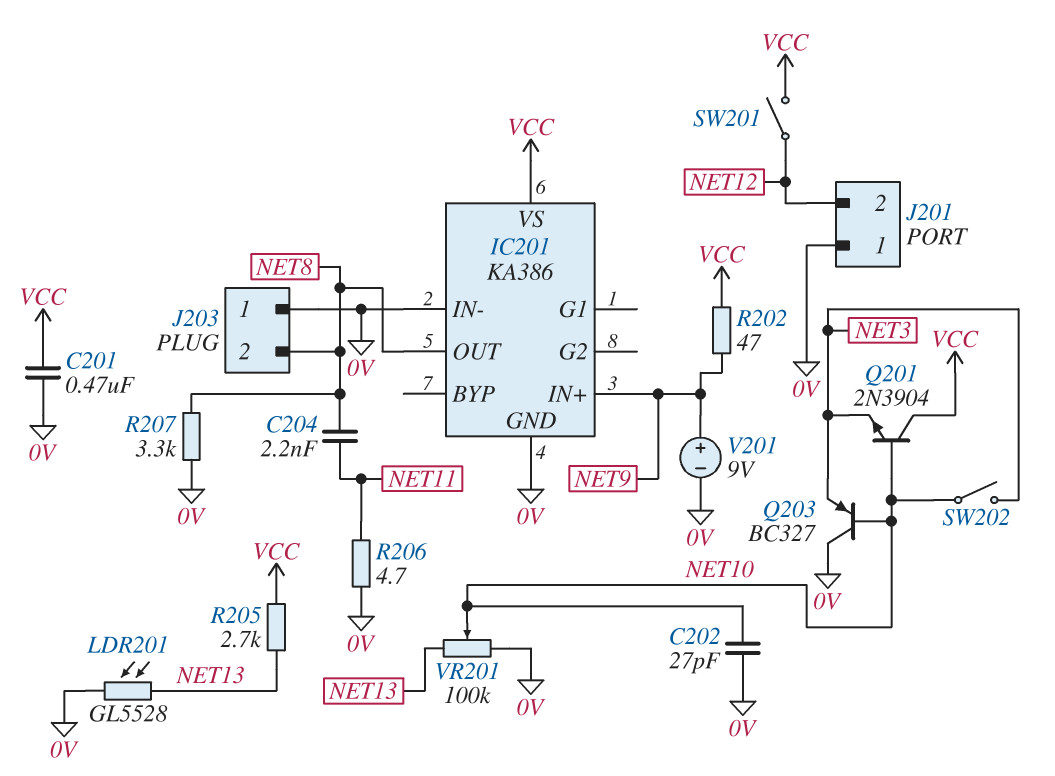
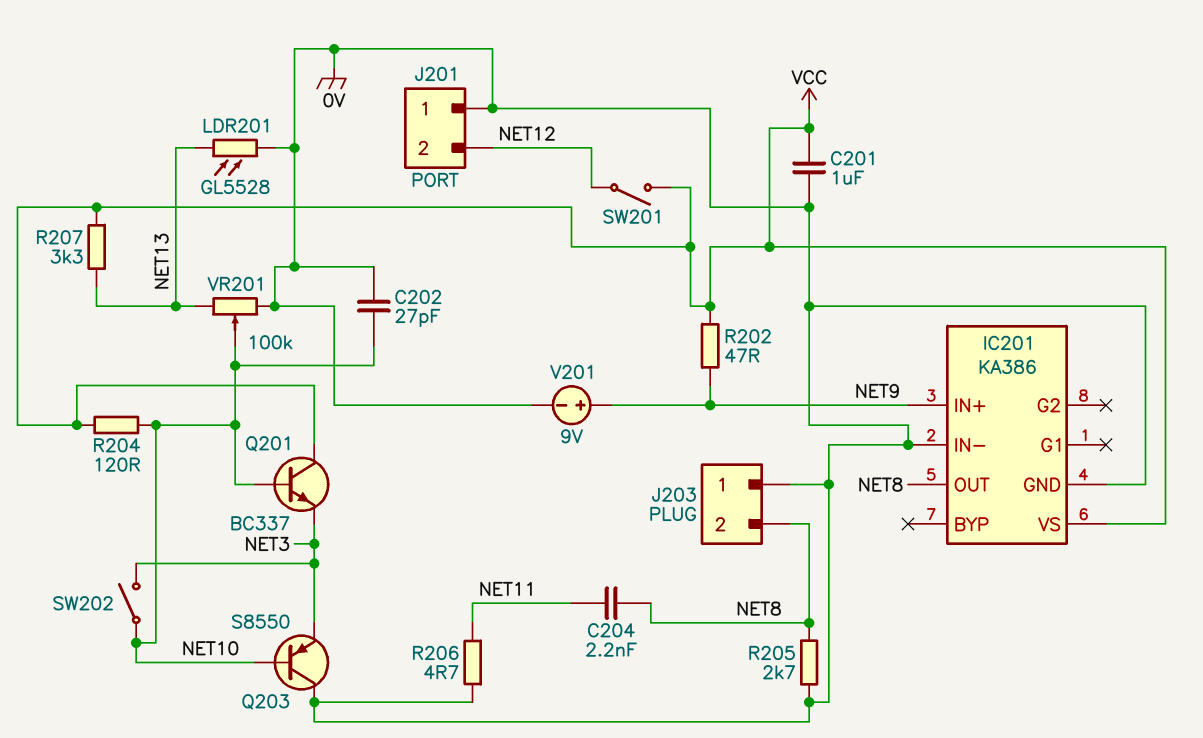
C201: 470nF (0V, VCC) -> 1uF (0V, VCC)
Q201: NPN 2N3904 (B NET10, C VCC, E NET3) -> NPN BC337 (B NET10, C VCC, E NET3)
Q203: PNP BC327 (B NET10, C 0V, E NET3) -> PNP S8550 (B NET10, C 0V, E NET3)
R204: none -> 120 (NET10, VCC)
R205: 2.7k (NET13, VCC) -> 2.7k (0V, NET8)
R207: 3.3k (0V, NET8) -> 3.3k (NET13, VCC)

